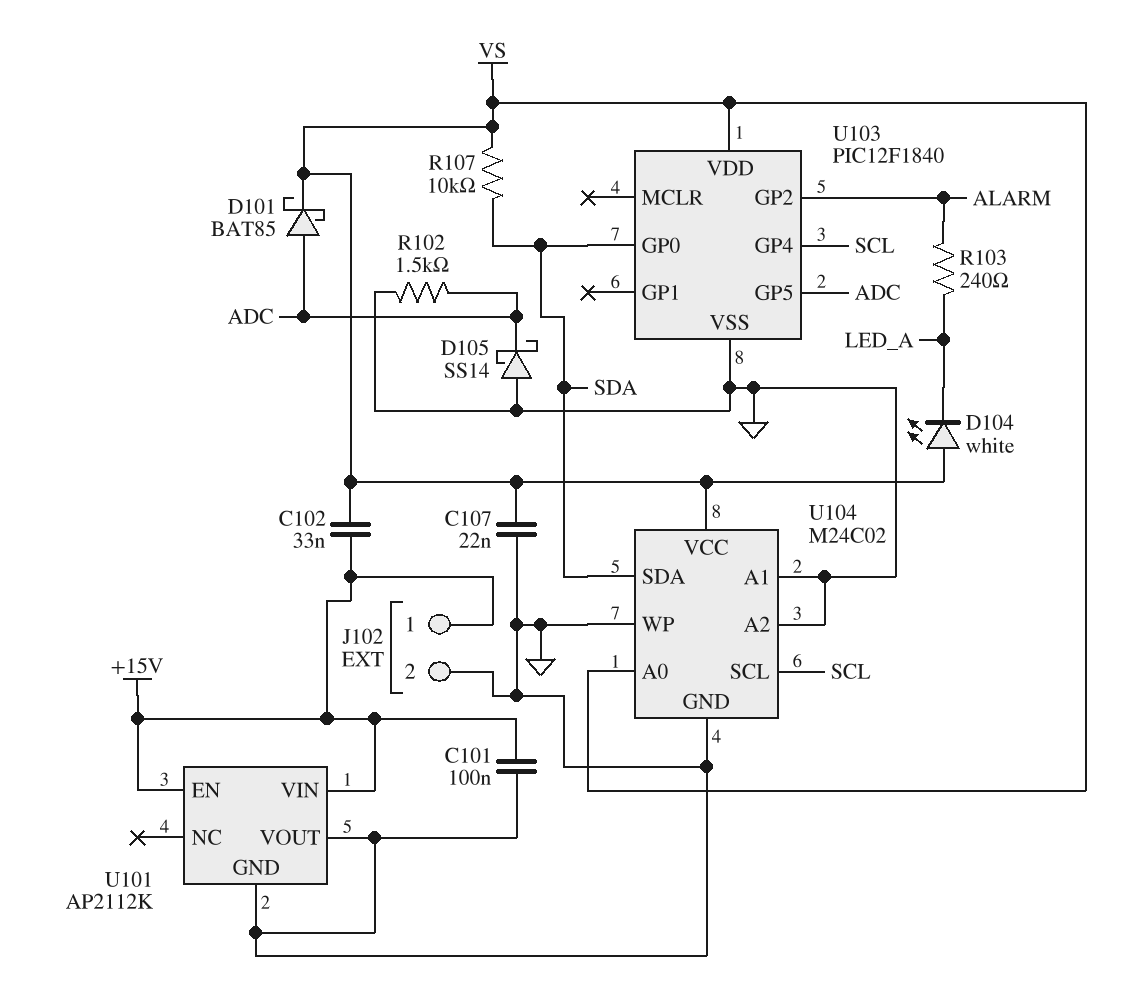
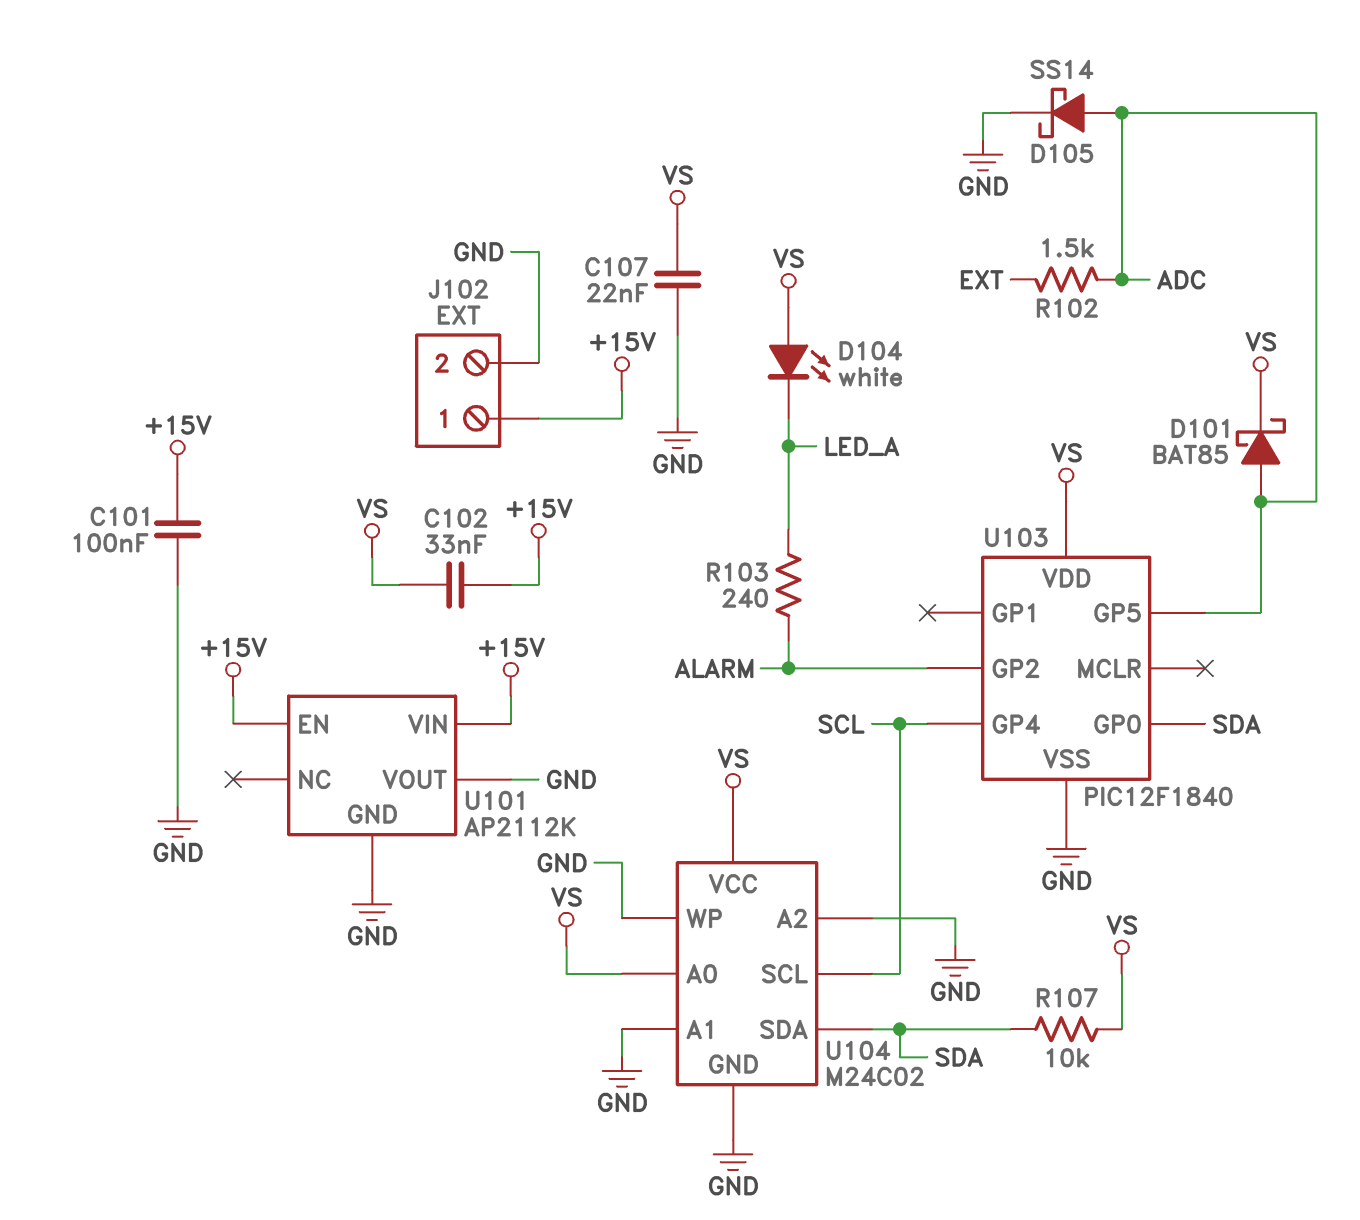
D105: schottky SS14 (A GND, K ADC) -> schottky SS14 (A ADC, K GND)
R102: 1.5k (ADC, GND) -> 1.5k (ADC, EXT)

